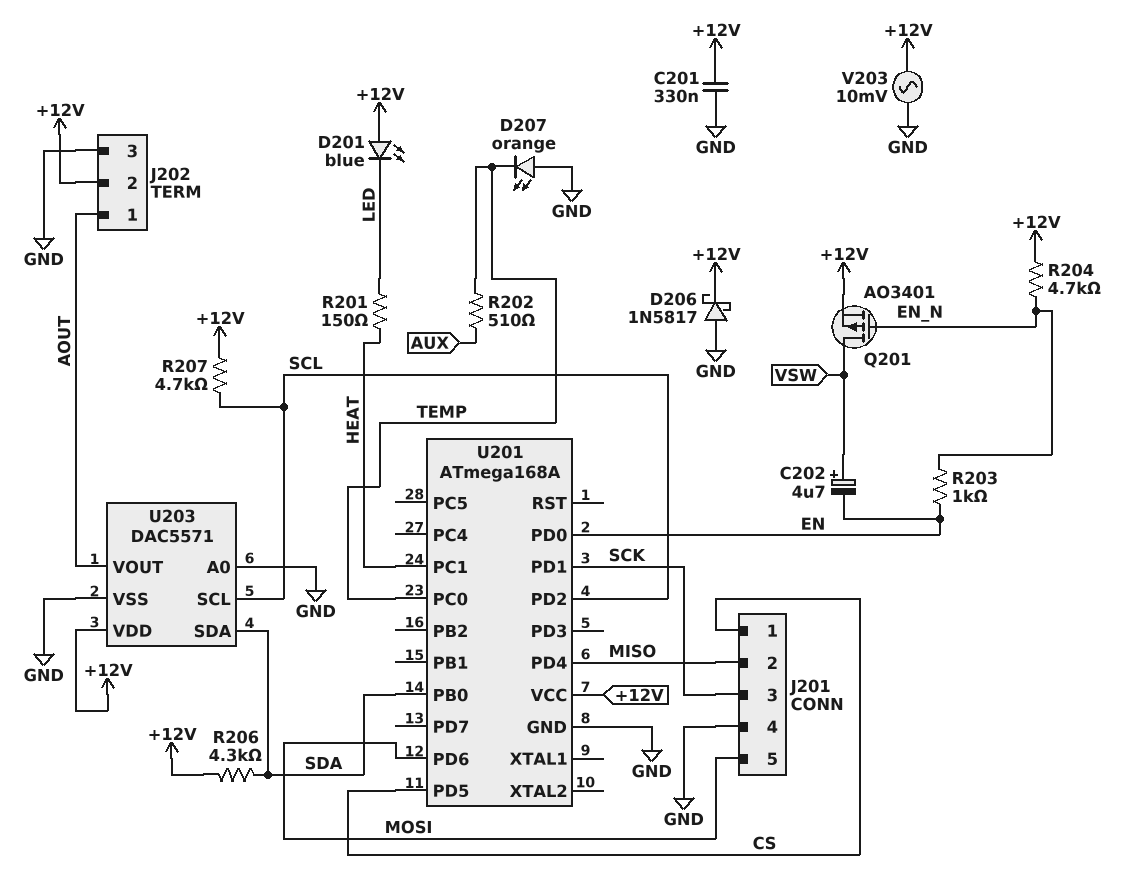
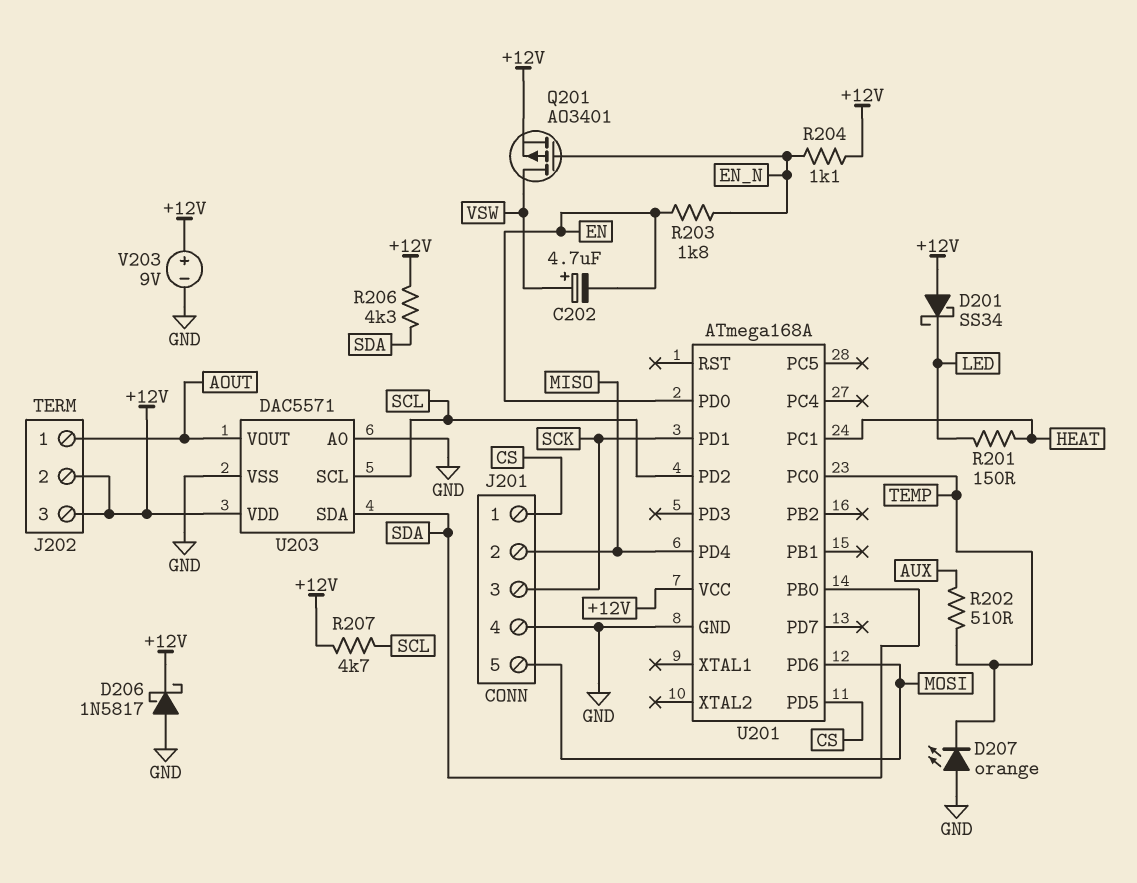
C201: 330nF (+12V, GND) -> none
D201: LED blue (A +12V, K LED) -> schottky SS34 (A +12V, K LED)
J202 pin 3: GND -> +12V
R203: 1k (EN, EN_N) -> 1.8k (EN, EN_N)
R204: 4.7k (+12V, EN_N) -> 1.1k (+12V, EN_N)
V203: AC 10mV (+12V, GND) -> 9V (plus +12V, minus GND)

